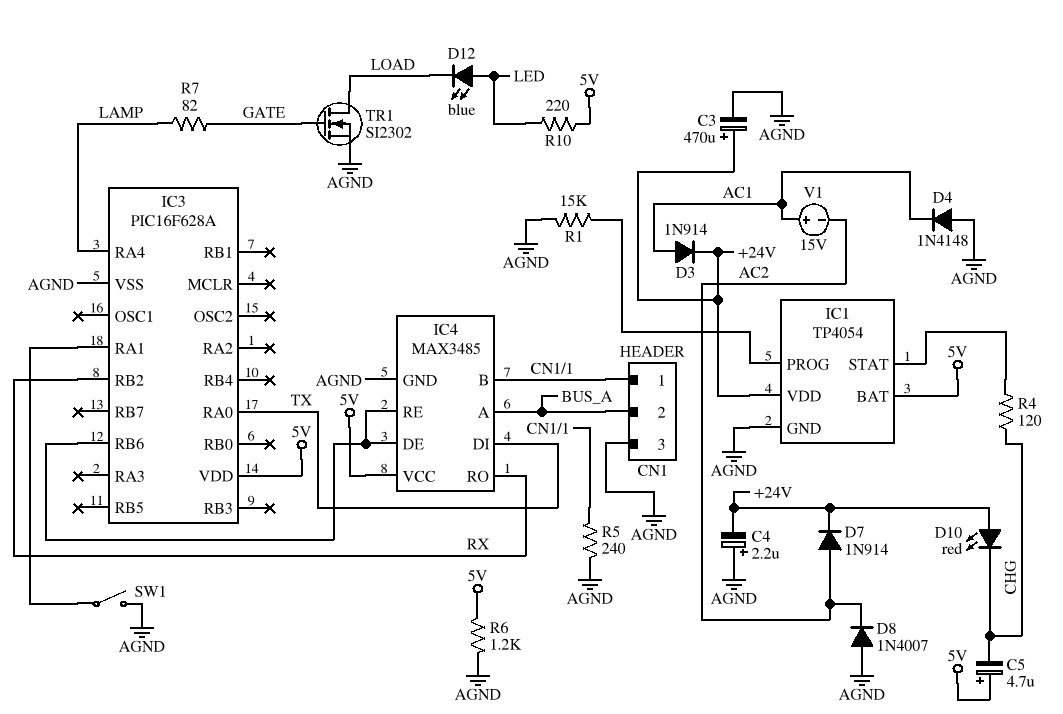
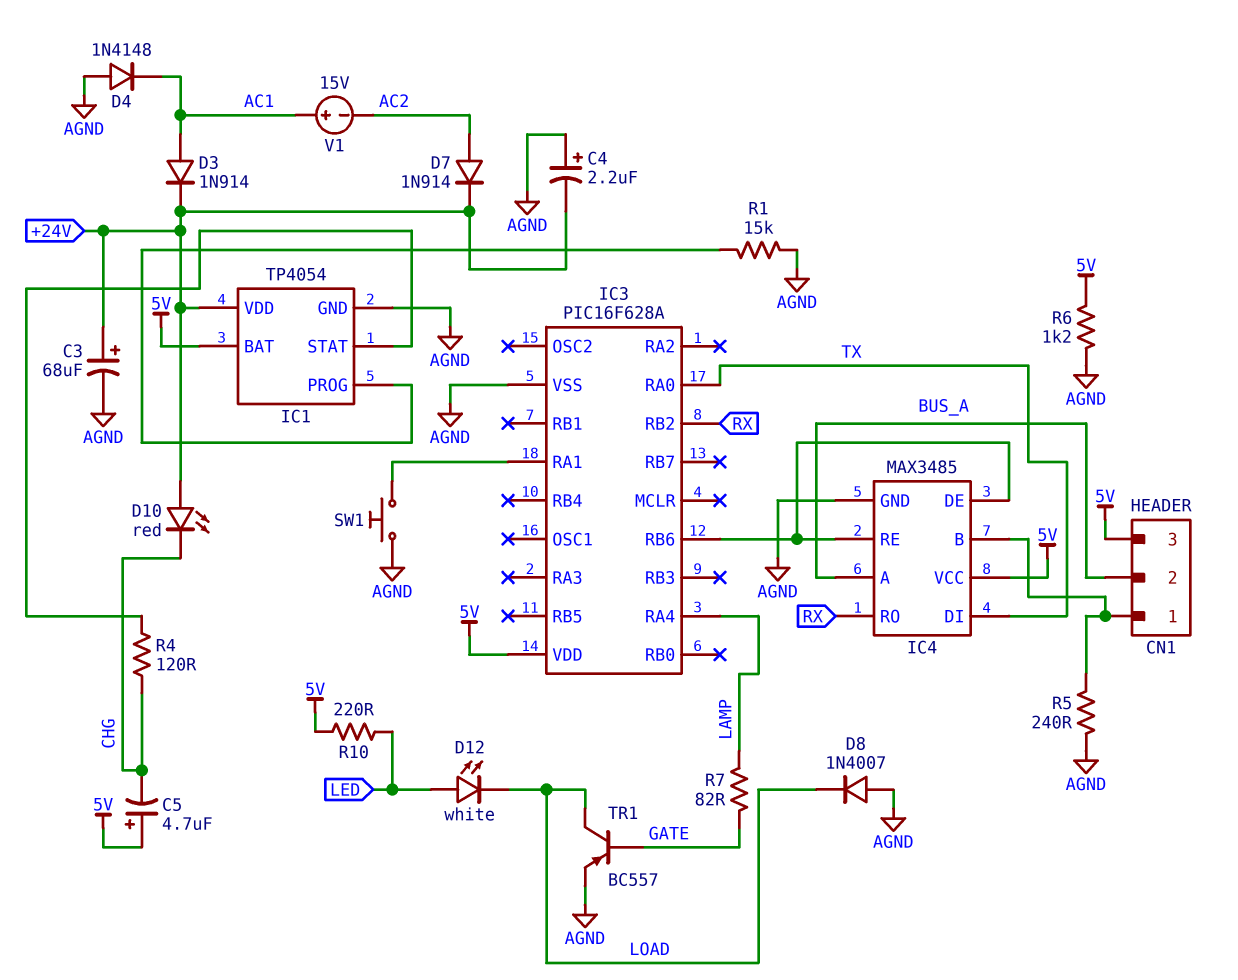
C3: 470uF (plus +24V, minus AGND) -> 68uF (plus +24V, minus AGND)
CN1 pin 3: AGND -> 5V
D8: diode 1N4007 (A AGND, K AC2) -> diode 1N4007 (A AGND, K LOAD)
D12: LED blue (A LED, K LOAD) -> LED white (A LED, K LOAD)
SW1: switch (AGND, IC3/RA1) -> button (AGND, IC3/RA1)
TR1: NMOS SI2302 (G GATE, D LOAD, S AGND) -> PNP BC557 (B GATE, C LOAD, E AGND)

